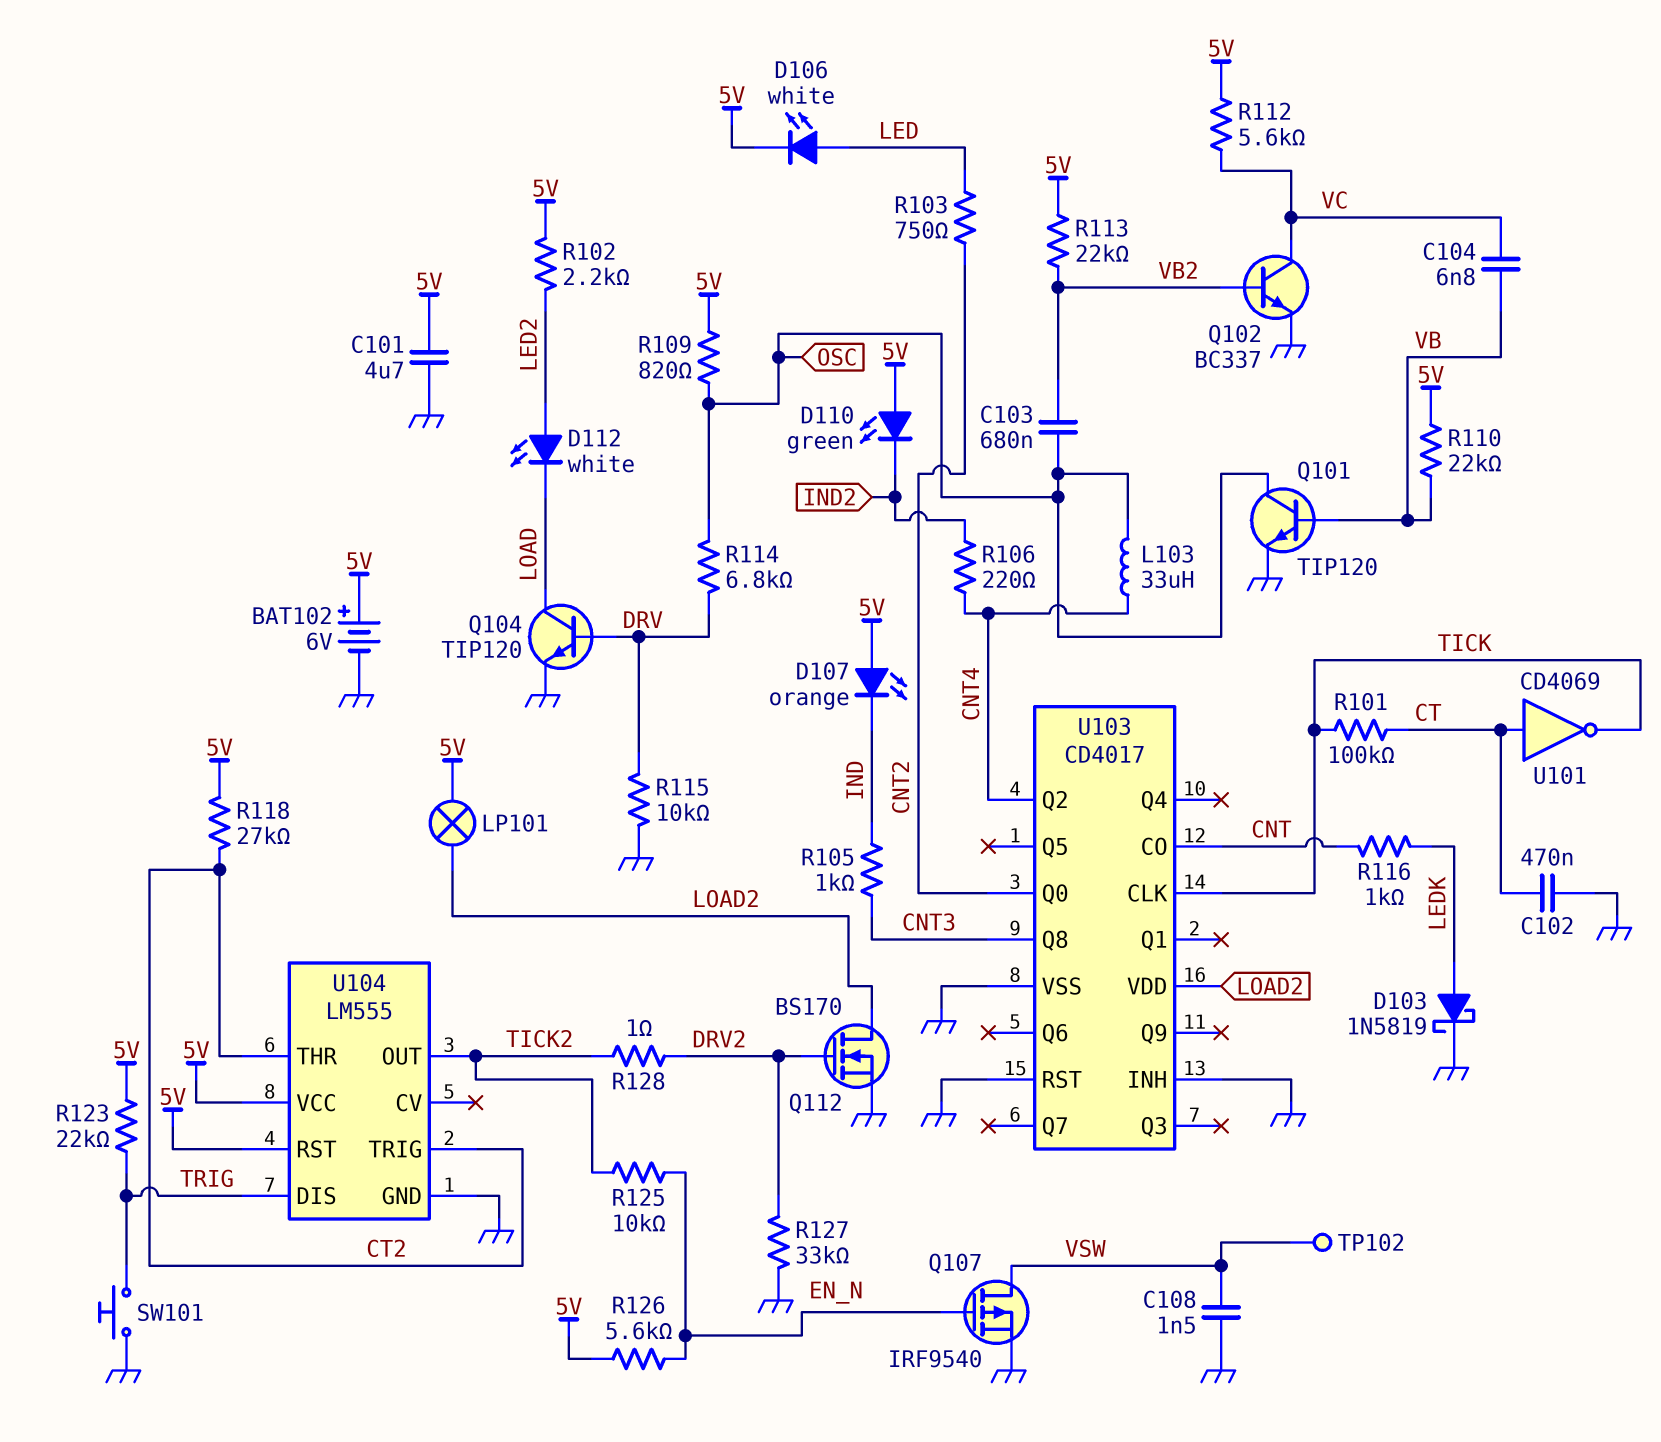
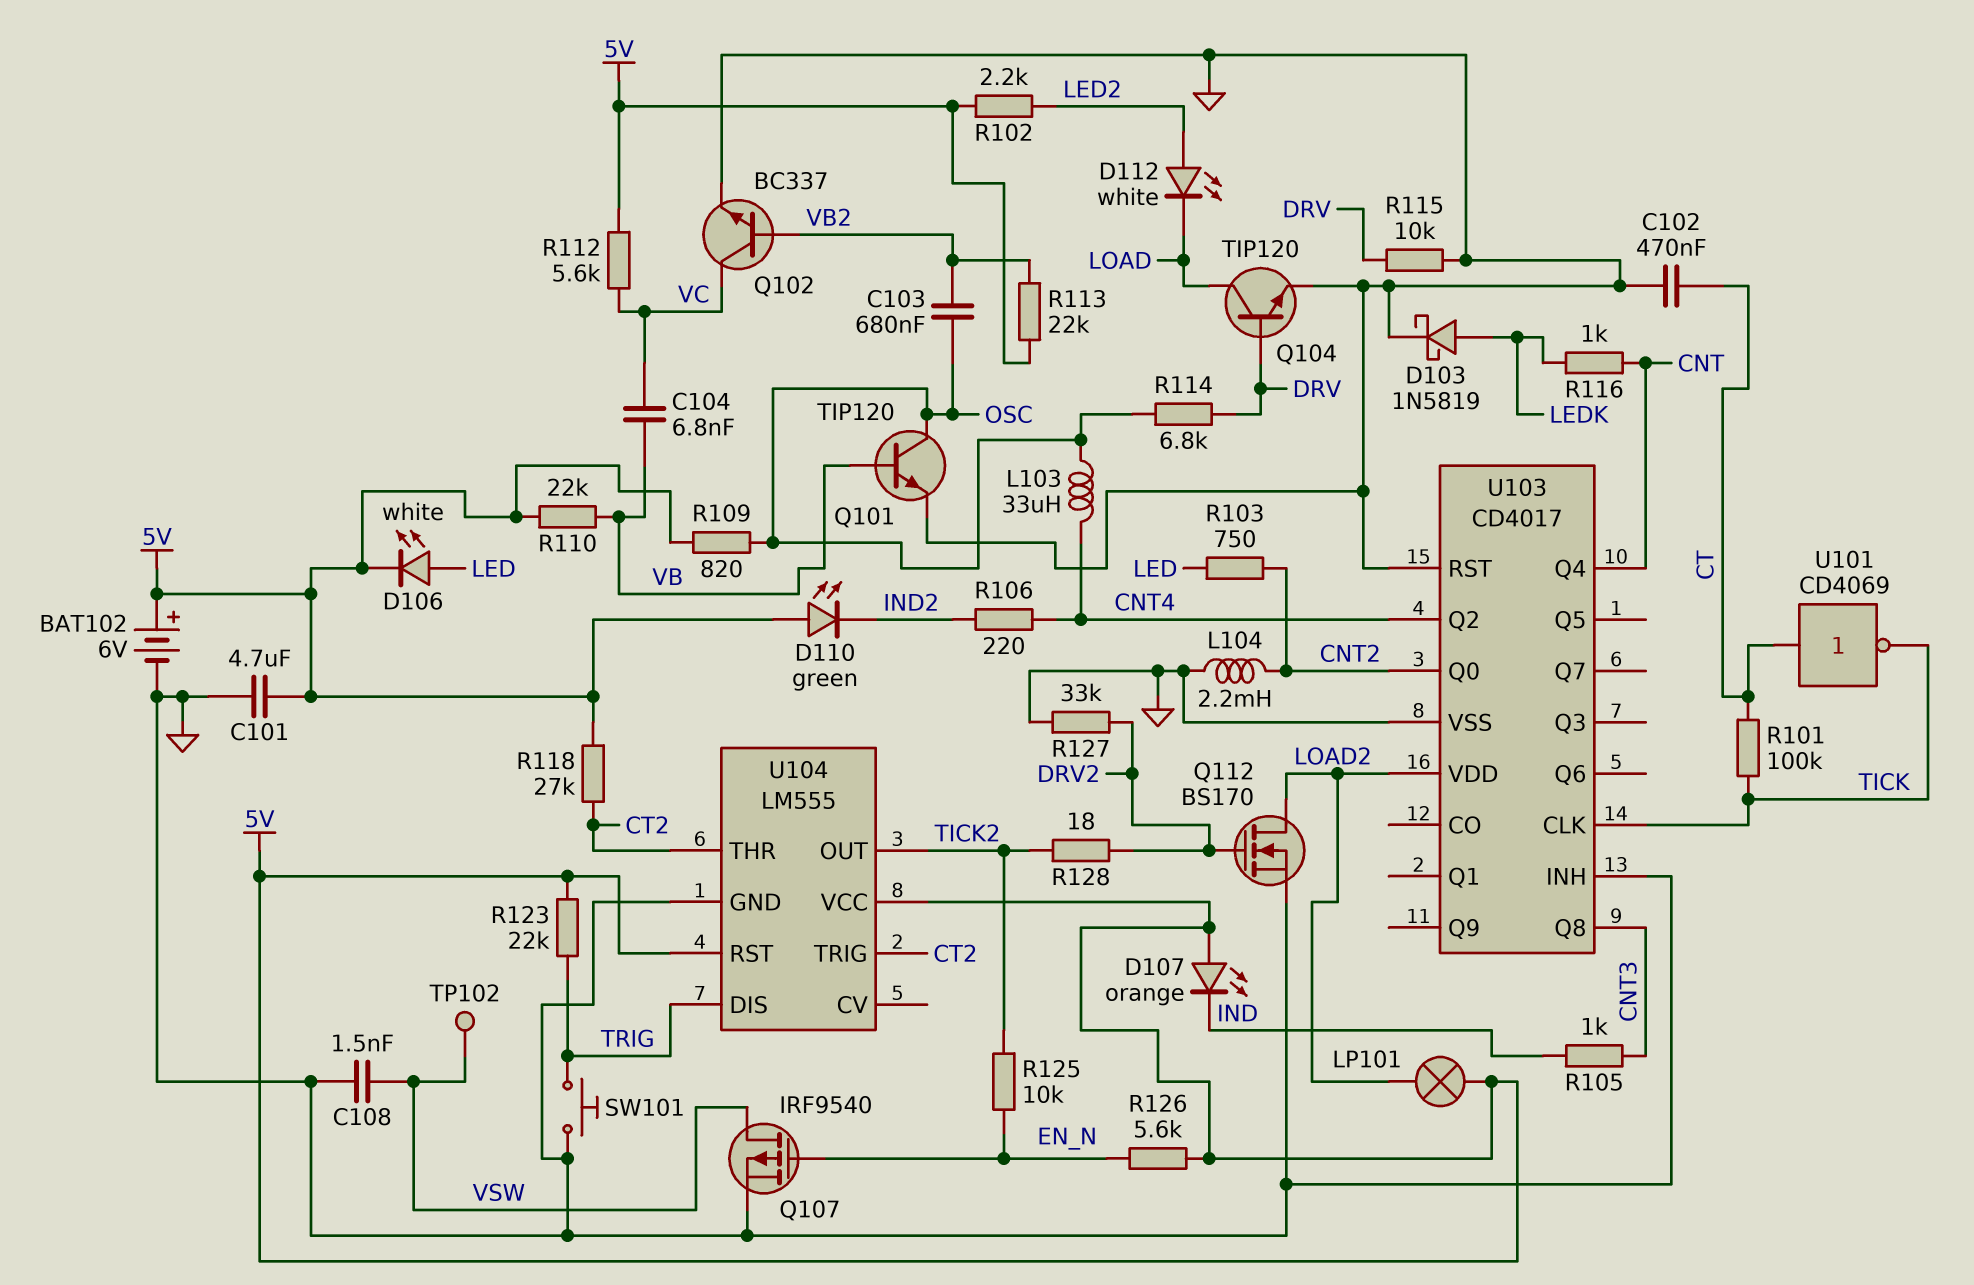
L104: none -> 2.2mH (CNT2, GND)
R128: 1 (DRV2, TICK2) -> 18 (DRV2, TICK2)
U103 pin CO: CNT -> none
U103 pin Q4: none -> CNT

